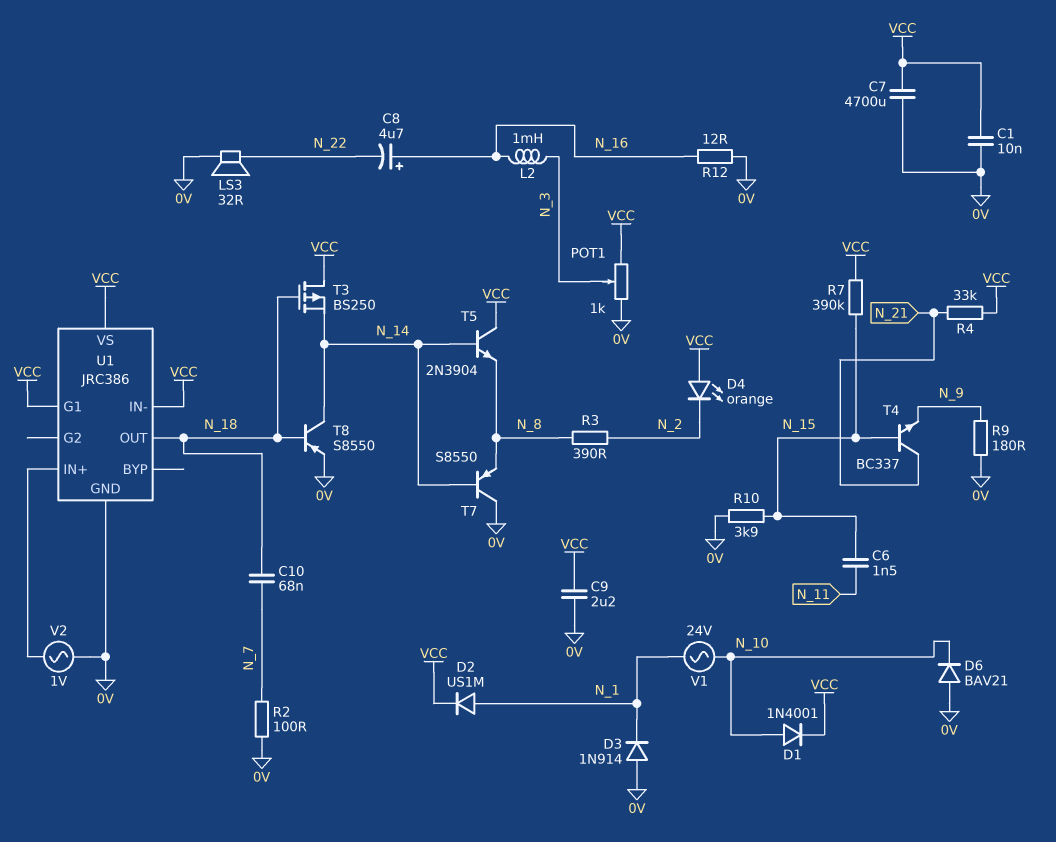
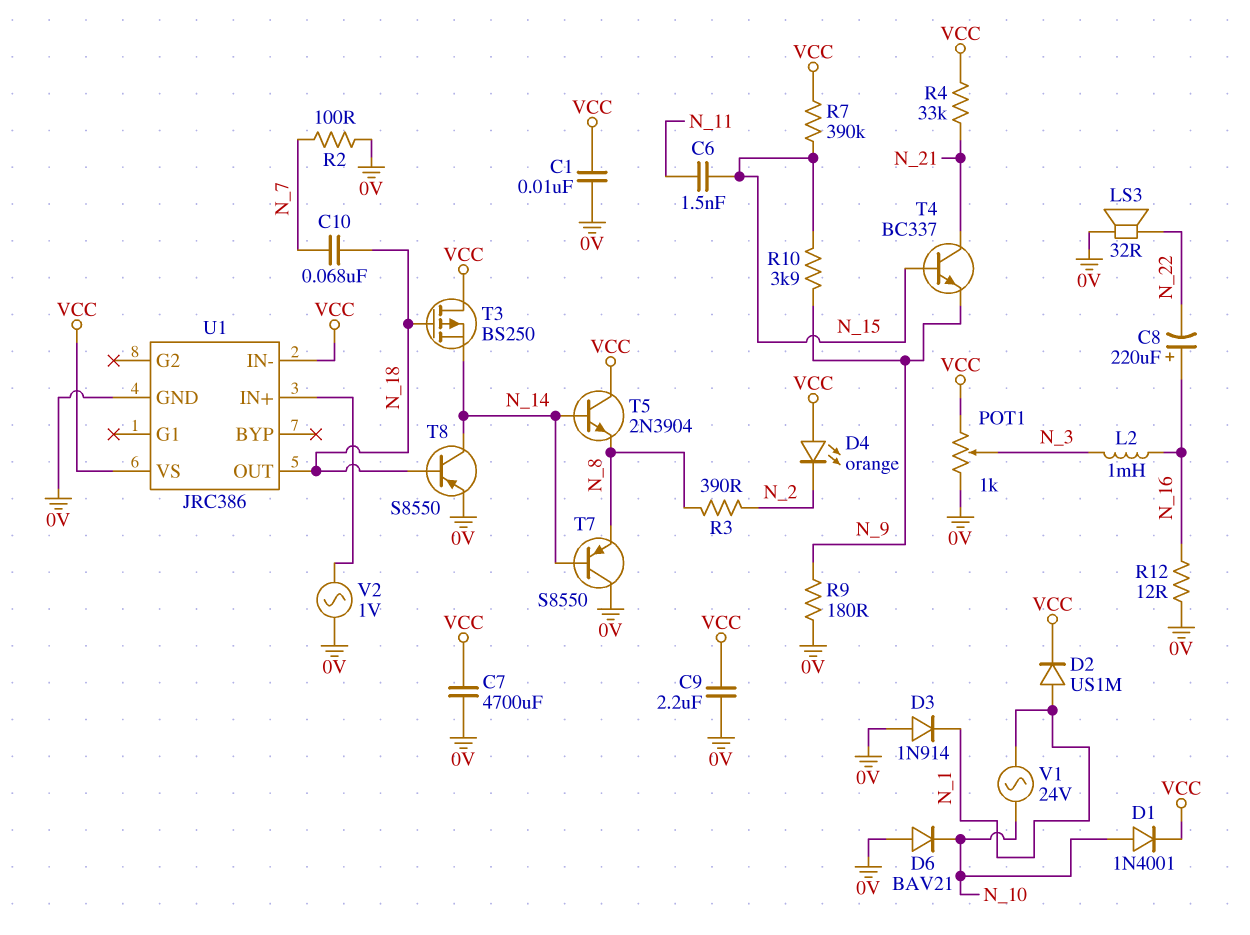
C8: 4.7uF (plus N_16, minus N_22) -> 220uF (plus N_16, minus N_22)
R10: 3.9k (0V, N_15) -> 3.9k (N_9, N_15)
U1 pin G1: VCC -> none

